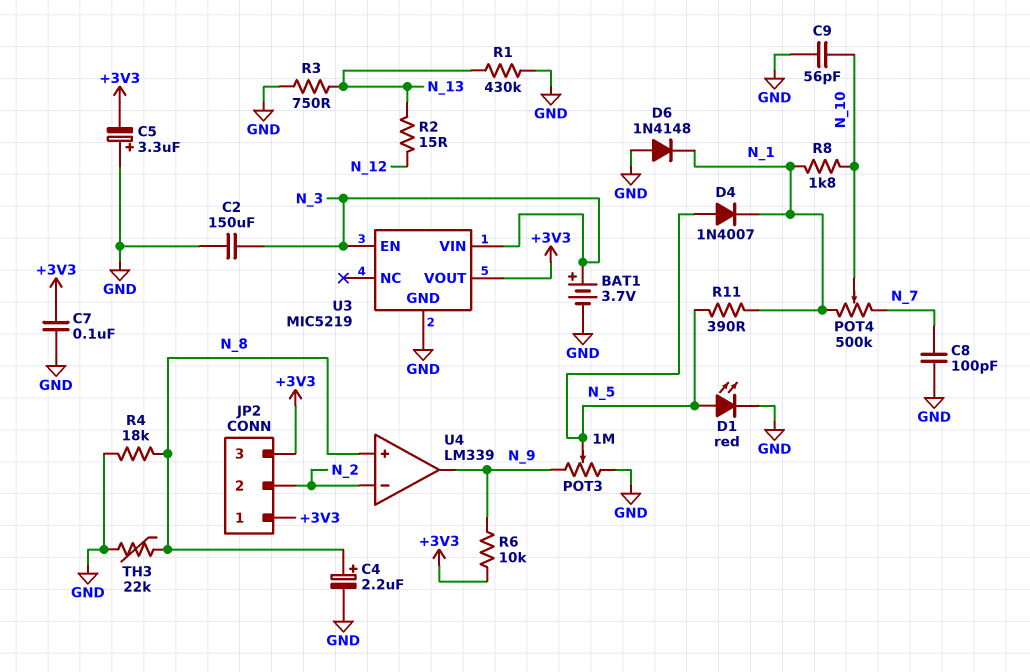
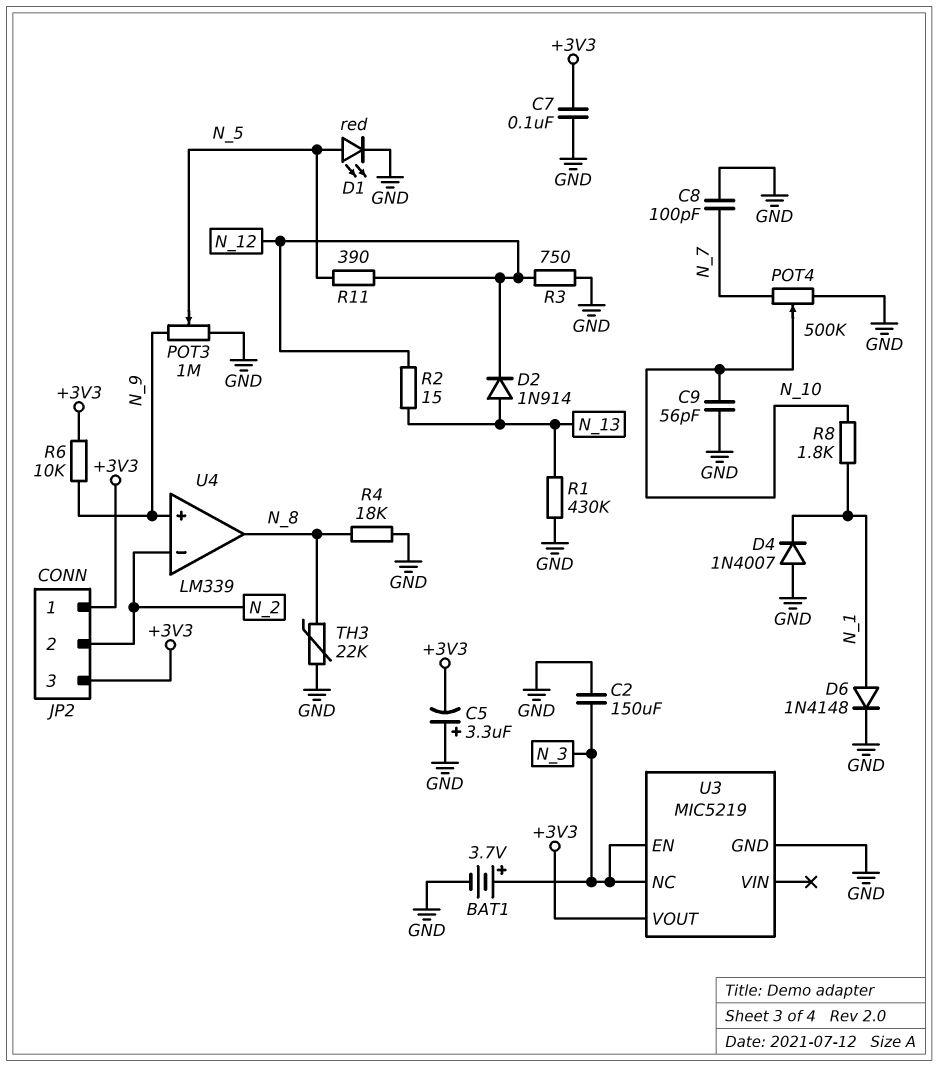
C4: 2.2uF (plus N_8, minus GND) -> none
D2: none -> diode 1N914 (A N_13, K N_12)
D4: diode 1N4007 (A N_5, K N_1) -> diode 1N4007 (A GND, K N_1)
D6: diode 1N4148 (A GND, K N_1) -> diode 1N4148 (A N_1, K GND)
POT4: 500k (N_1, N_7, wiper N_10) -> 500k (GND, N_7, wiper N_10)
R3: 750 (GND, N_13) -> 750 (GND, N_12)
R11: 390 (N_1, N_5) -> 390 (N_5, N_12)
U3 pin NC: none -> N_3
U3 pin VIN: N_3 -> none
U4 pin in+: N_8 -> N_9
U4 pin out: N_9 -> N_8

